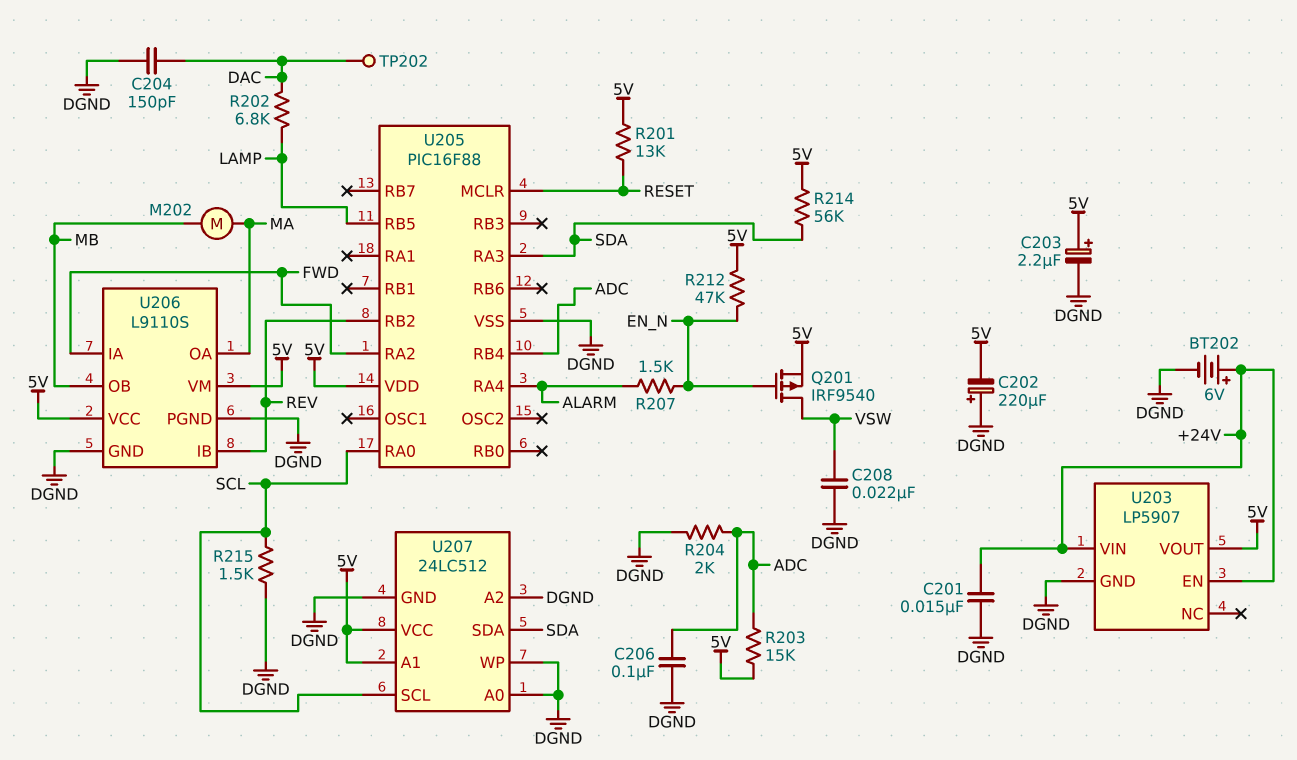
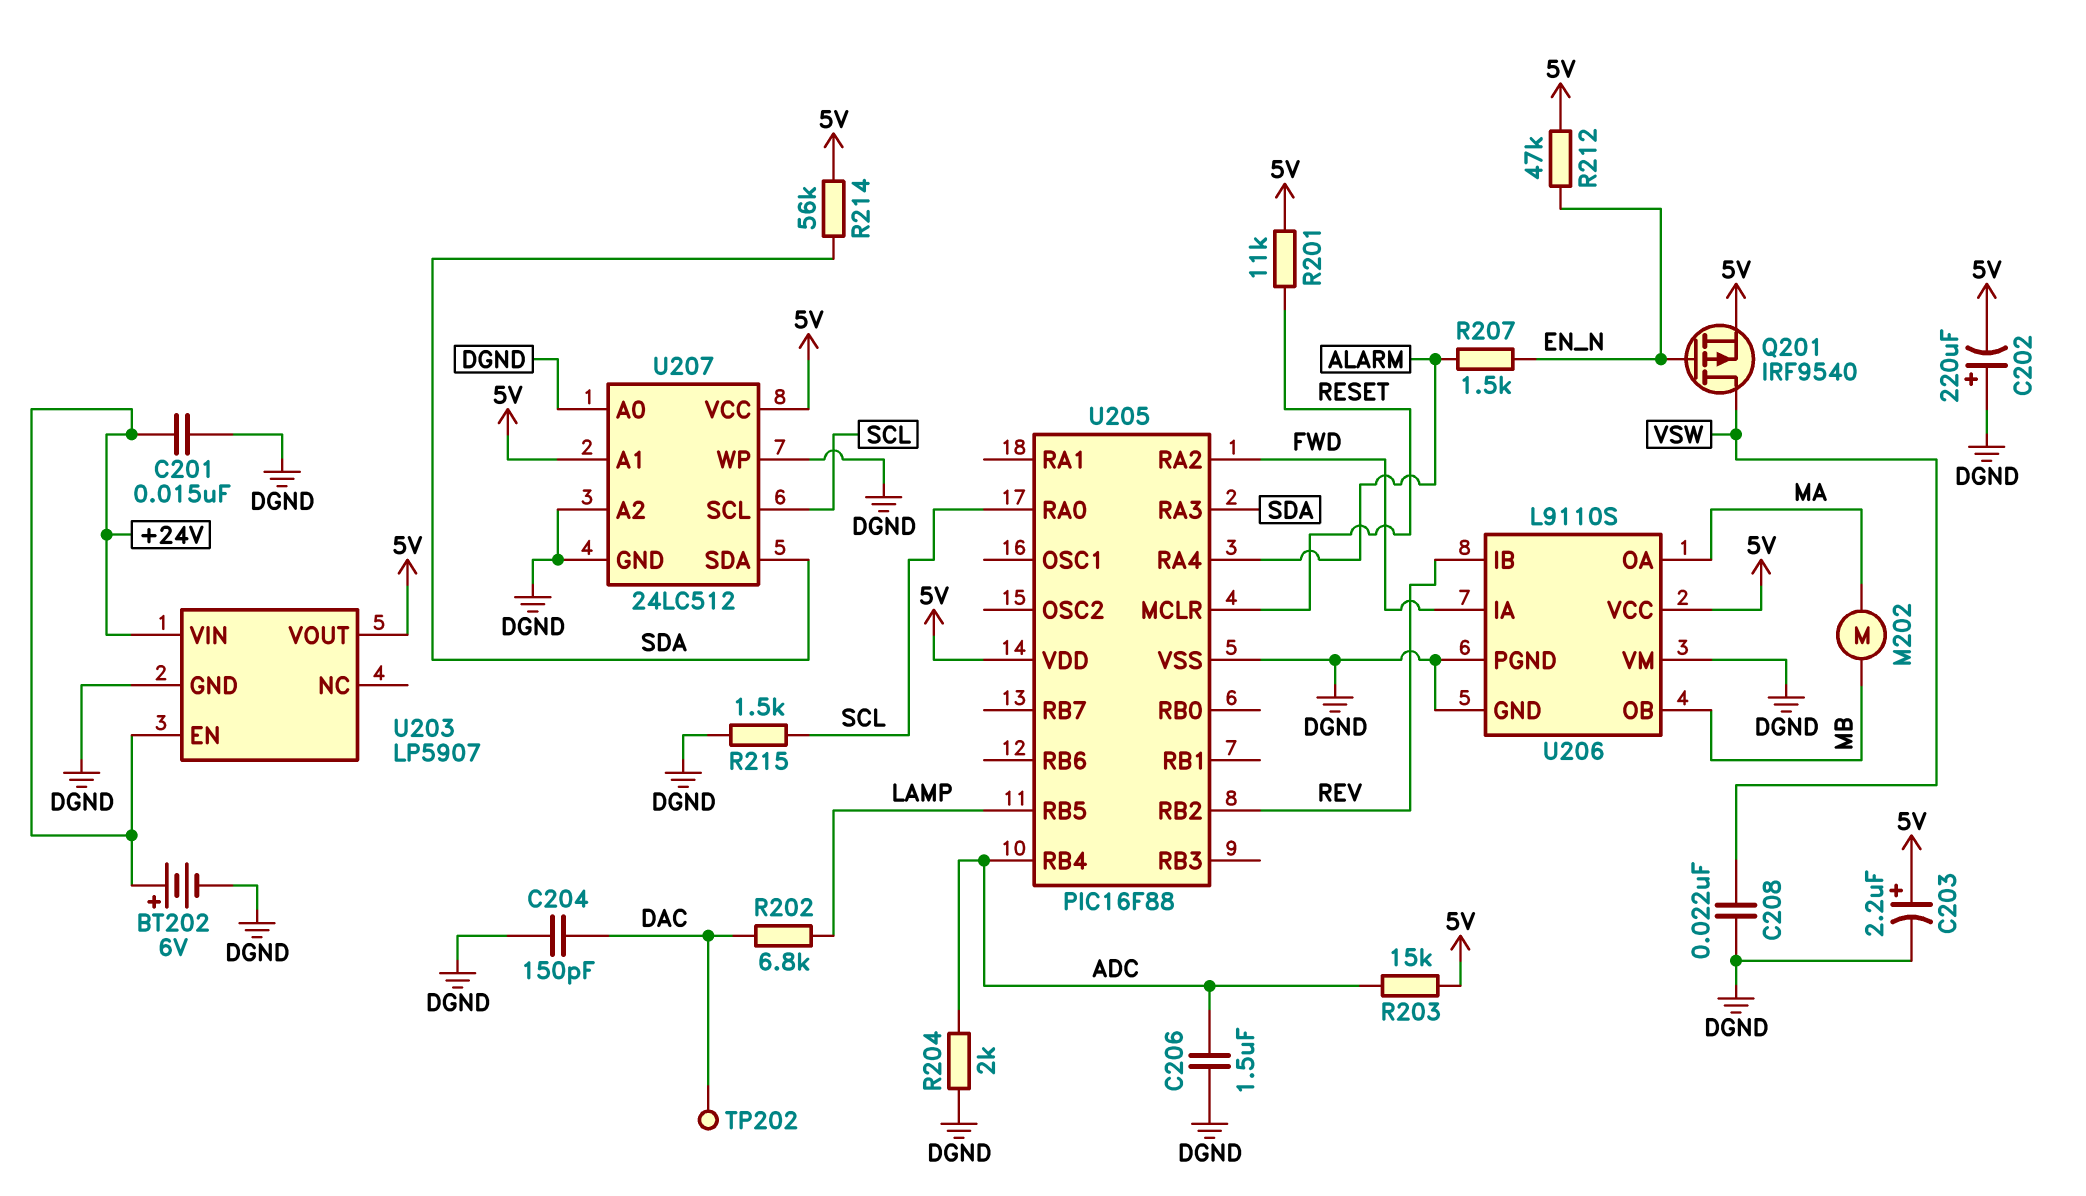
C206: 100nF (ADC, DGND) -> 1.5uF (ADC, DGND)
R201: 13k (5V, RESET) -> 11k (5V, RESET)
U206 pin VM: 5V -> DGND

